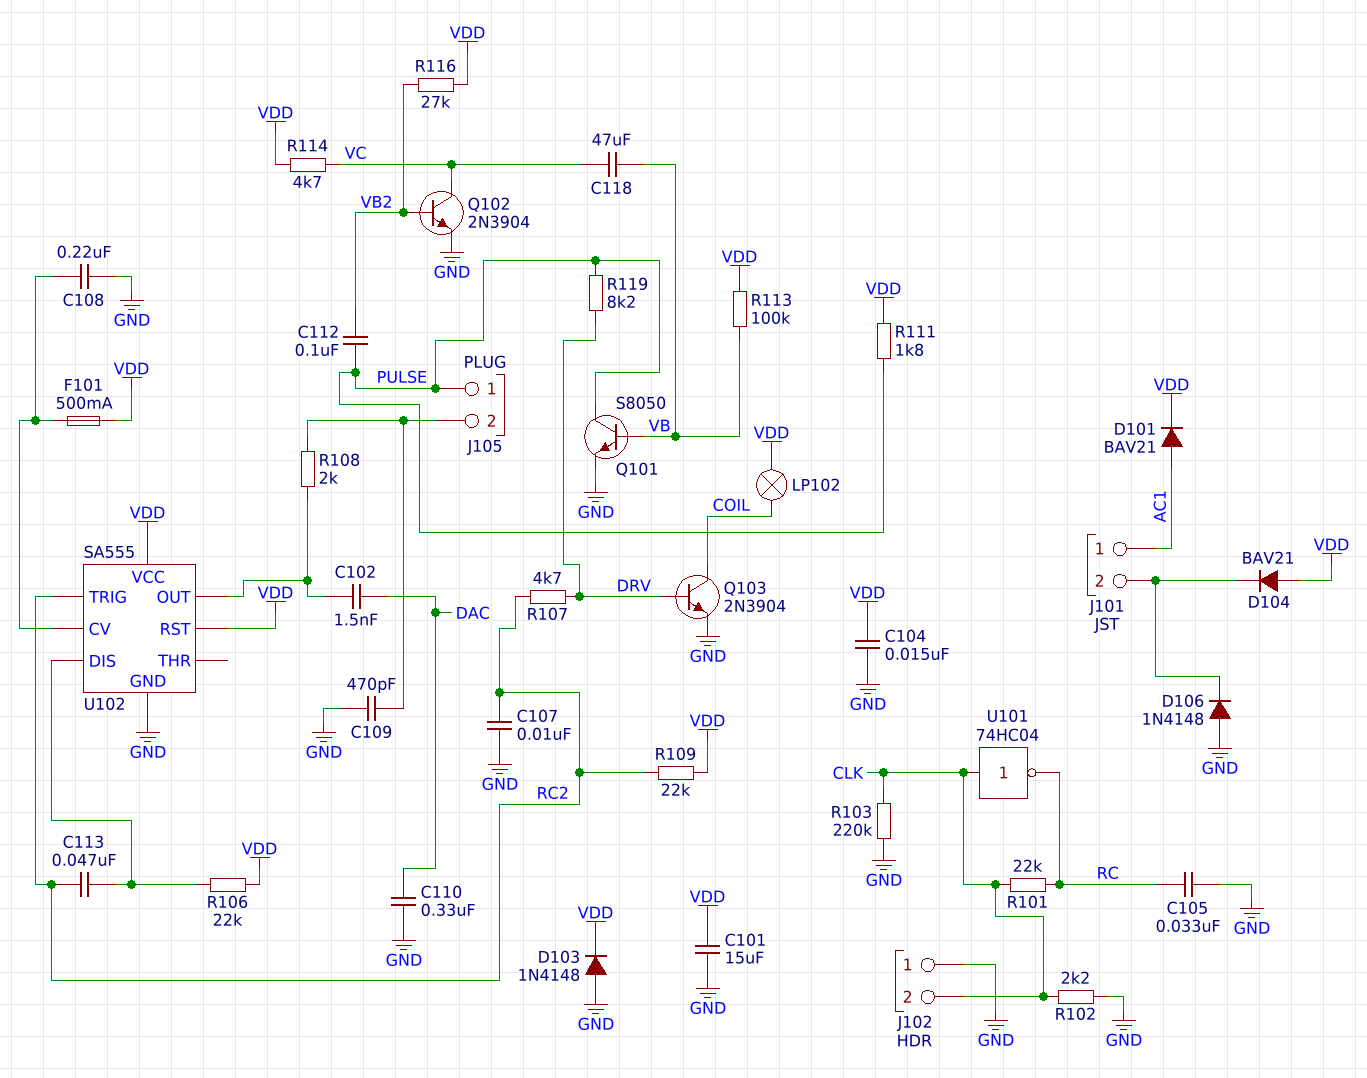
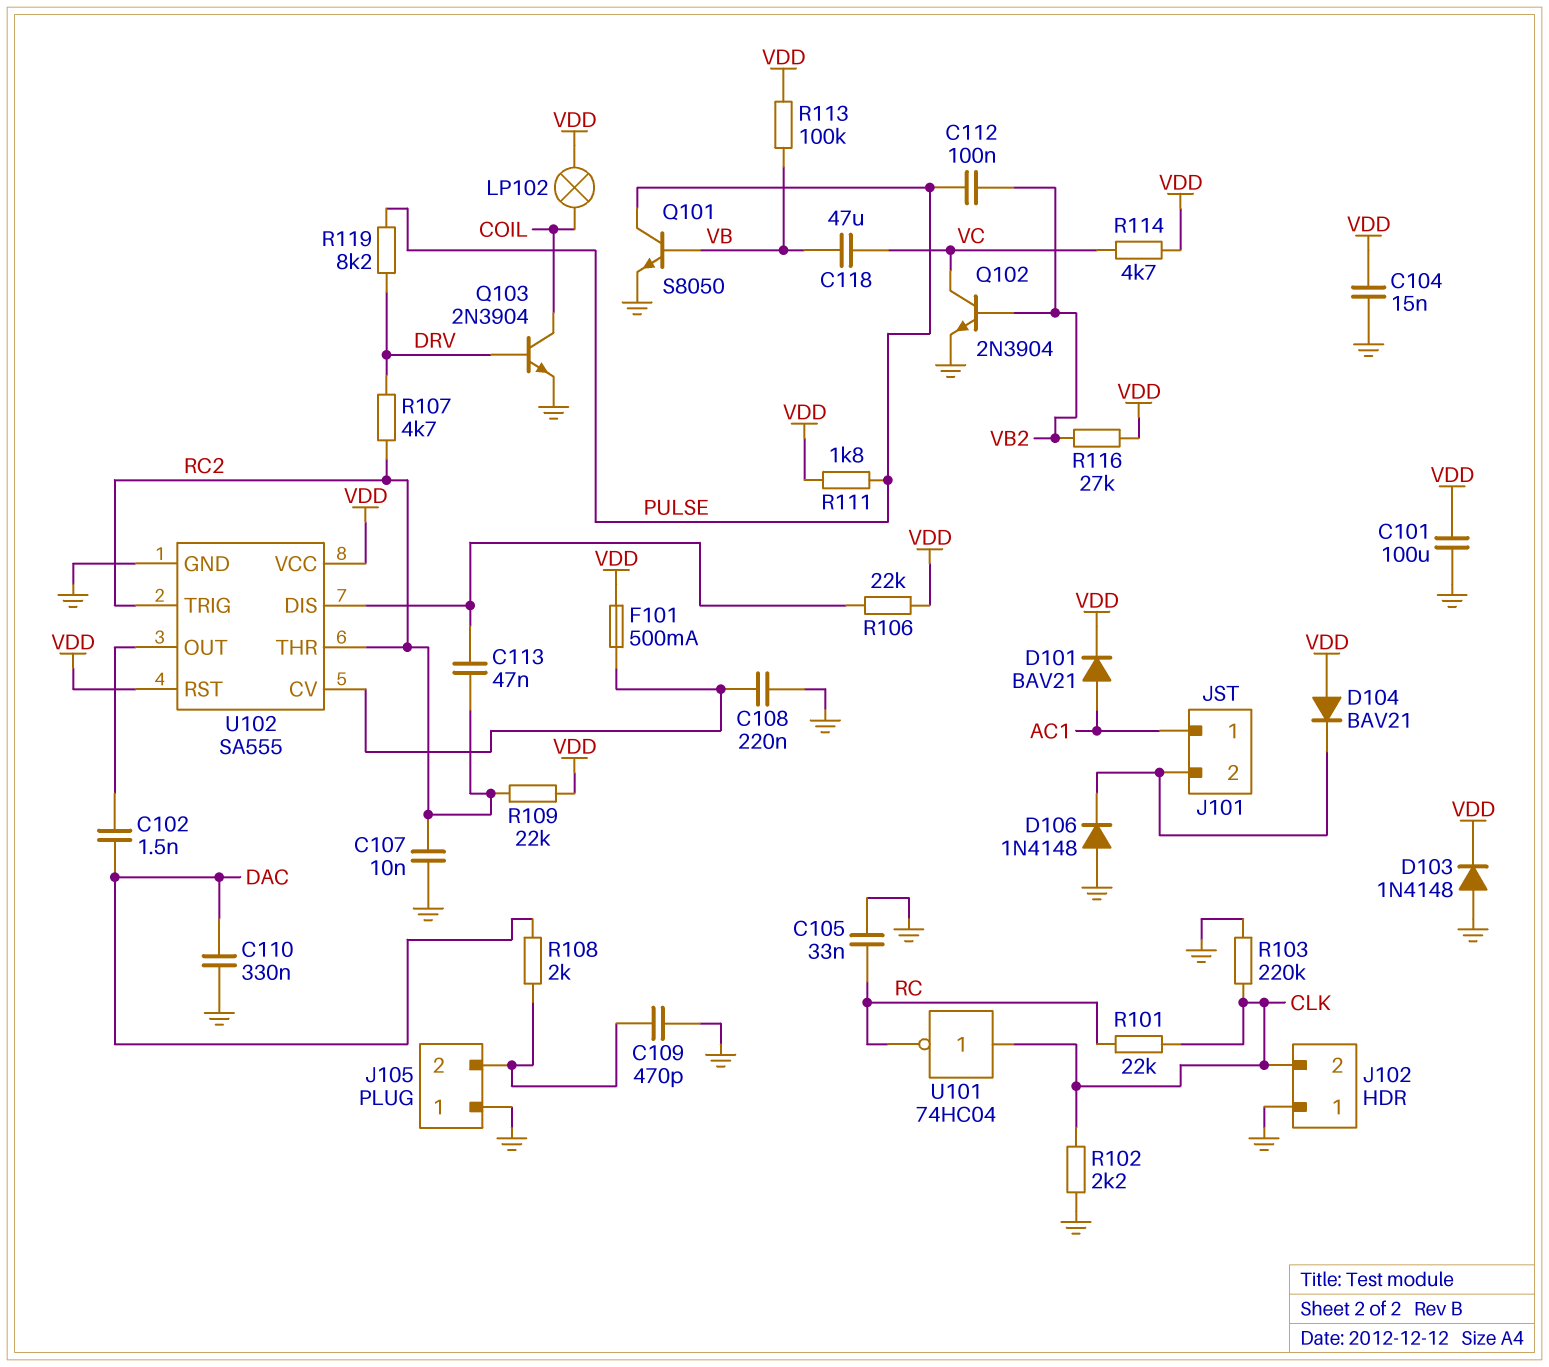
C101: 15uF (GND, VDD) -> 100uF (GND, VDD)
J105 pin 1: PULSE -> GND
R108: 2k (J105/2, U102/OUT) -> 2k (DAC, J105/2)
U102 pin THR: none -> RC2

